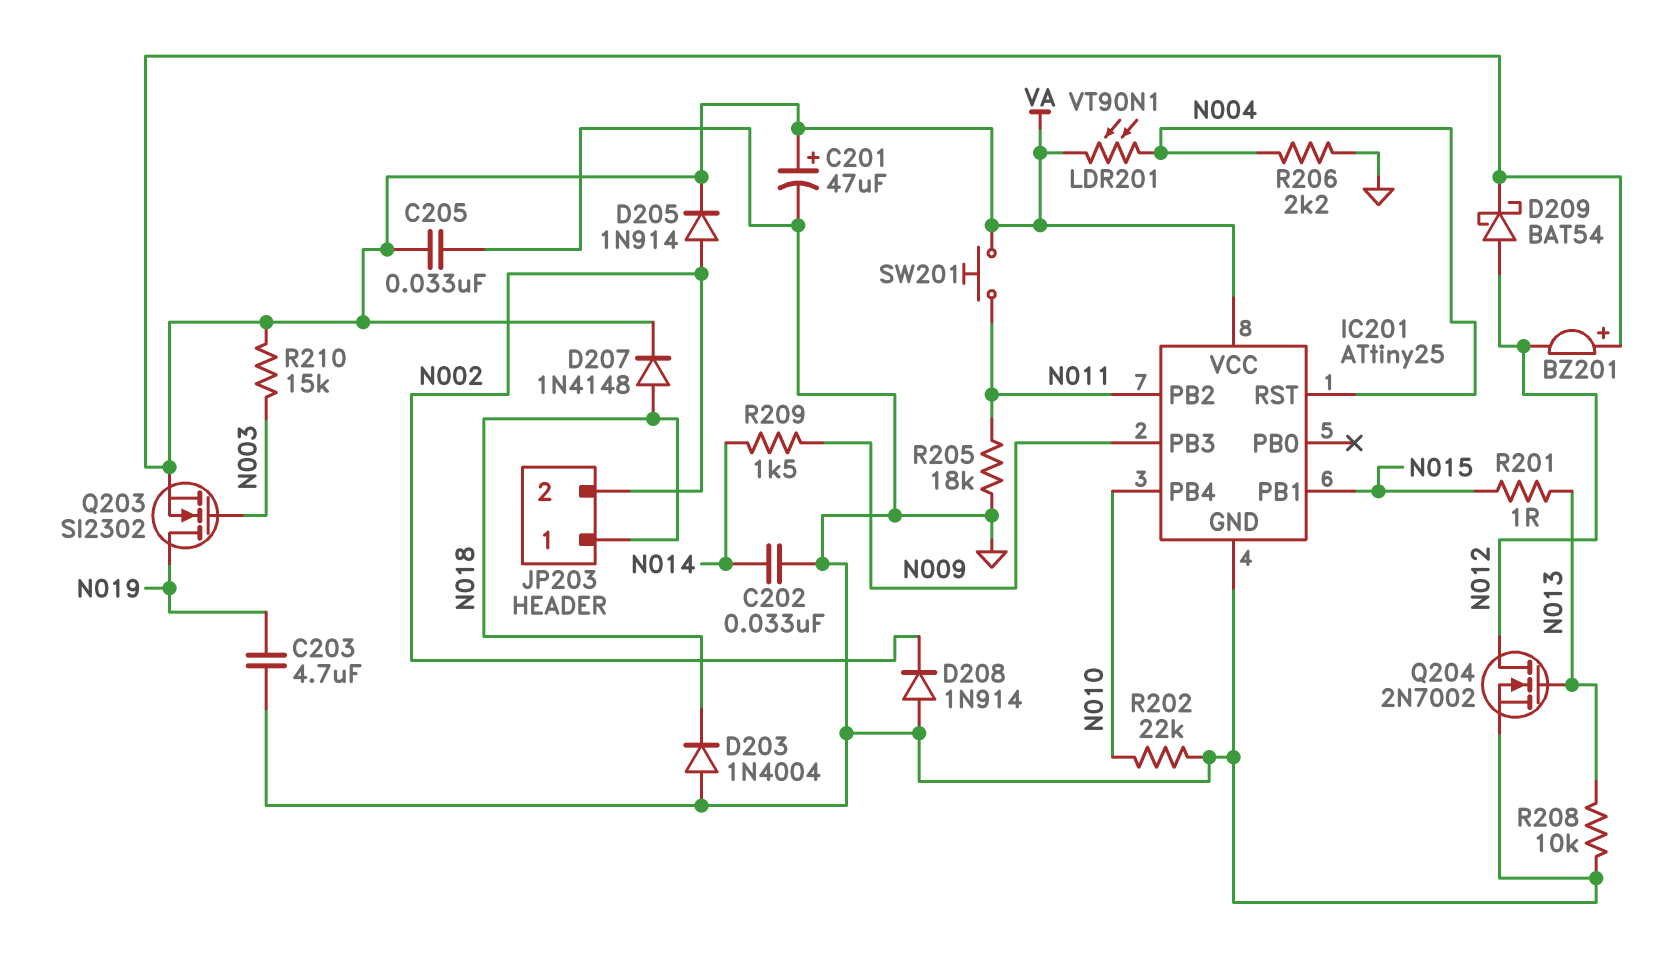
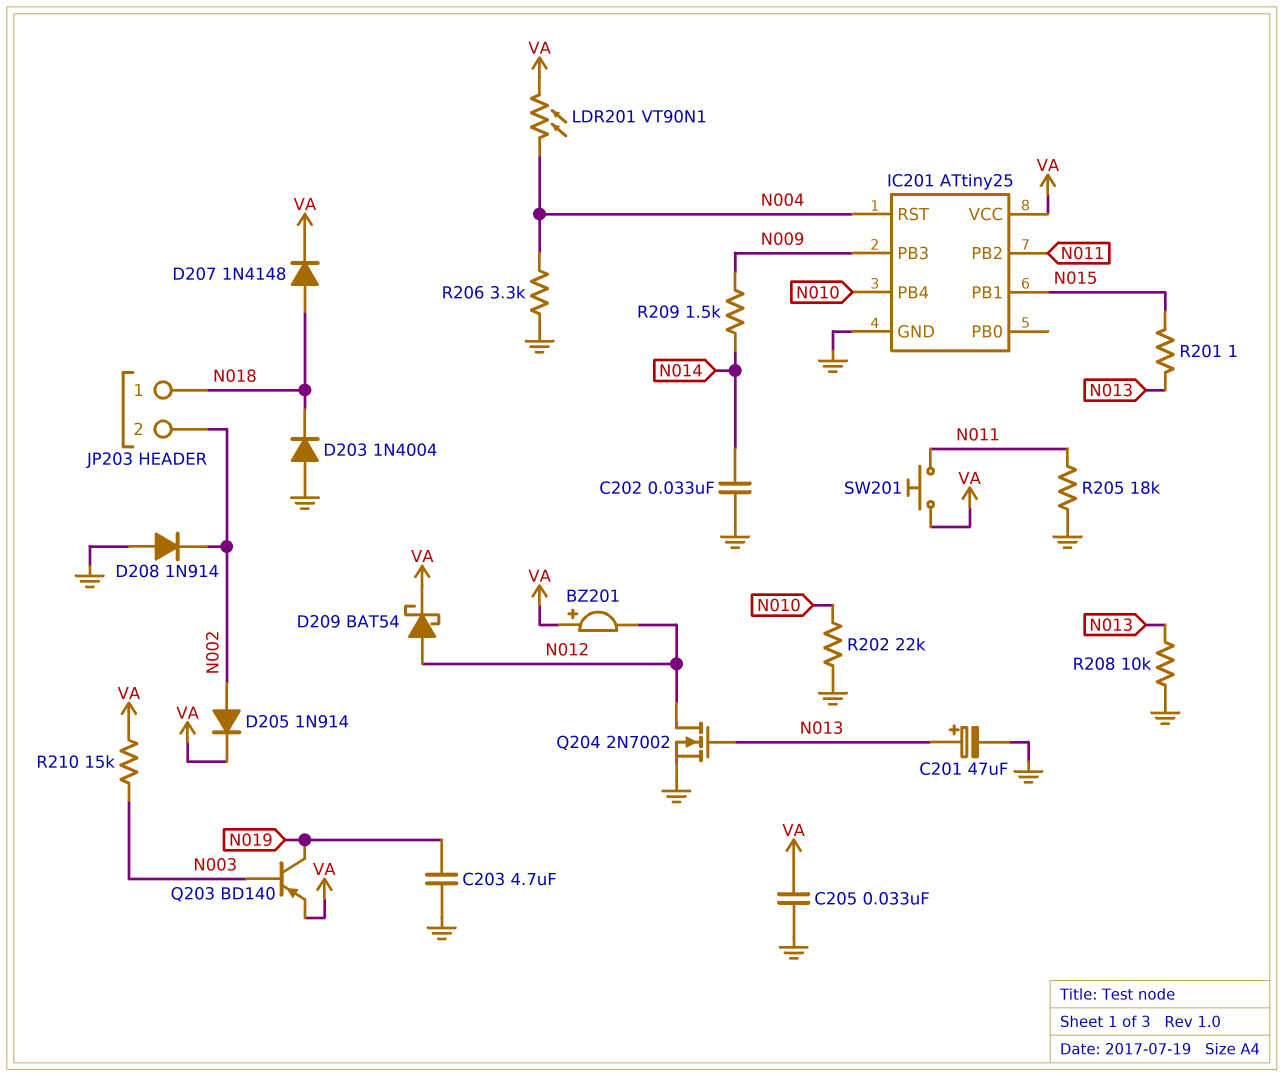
C201: 47uF (plus VA, minus GND) -> 47uF (plus N013, minus GND)
Q203: NMOS SI2302 (G N003, D N019, S VA) -> PNP BD140 (B N003, C N019, E VA)
R206: 2.2k (GND, N004) -> 3.3k (GND, N004)

